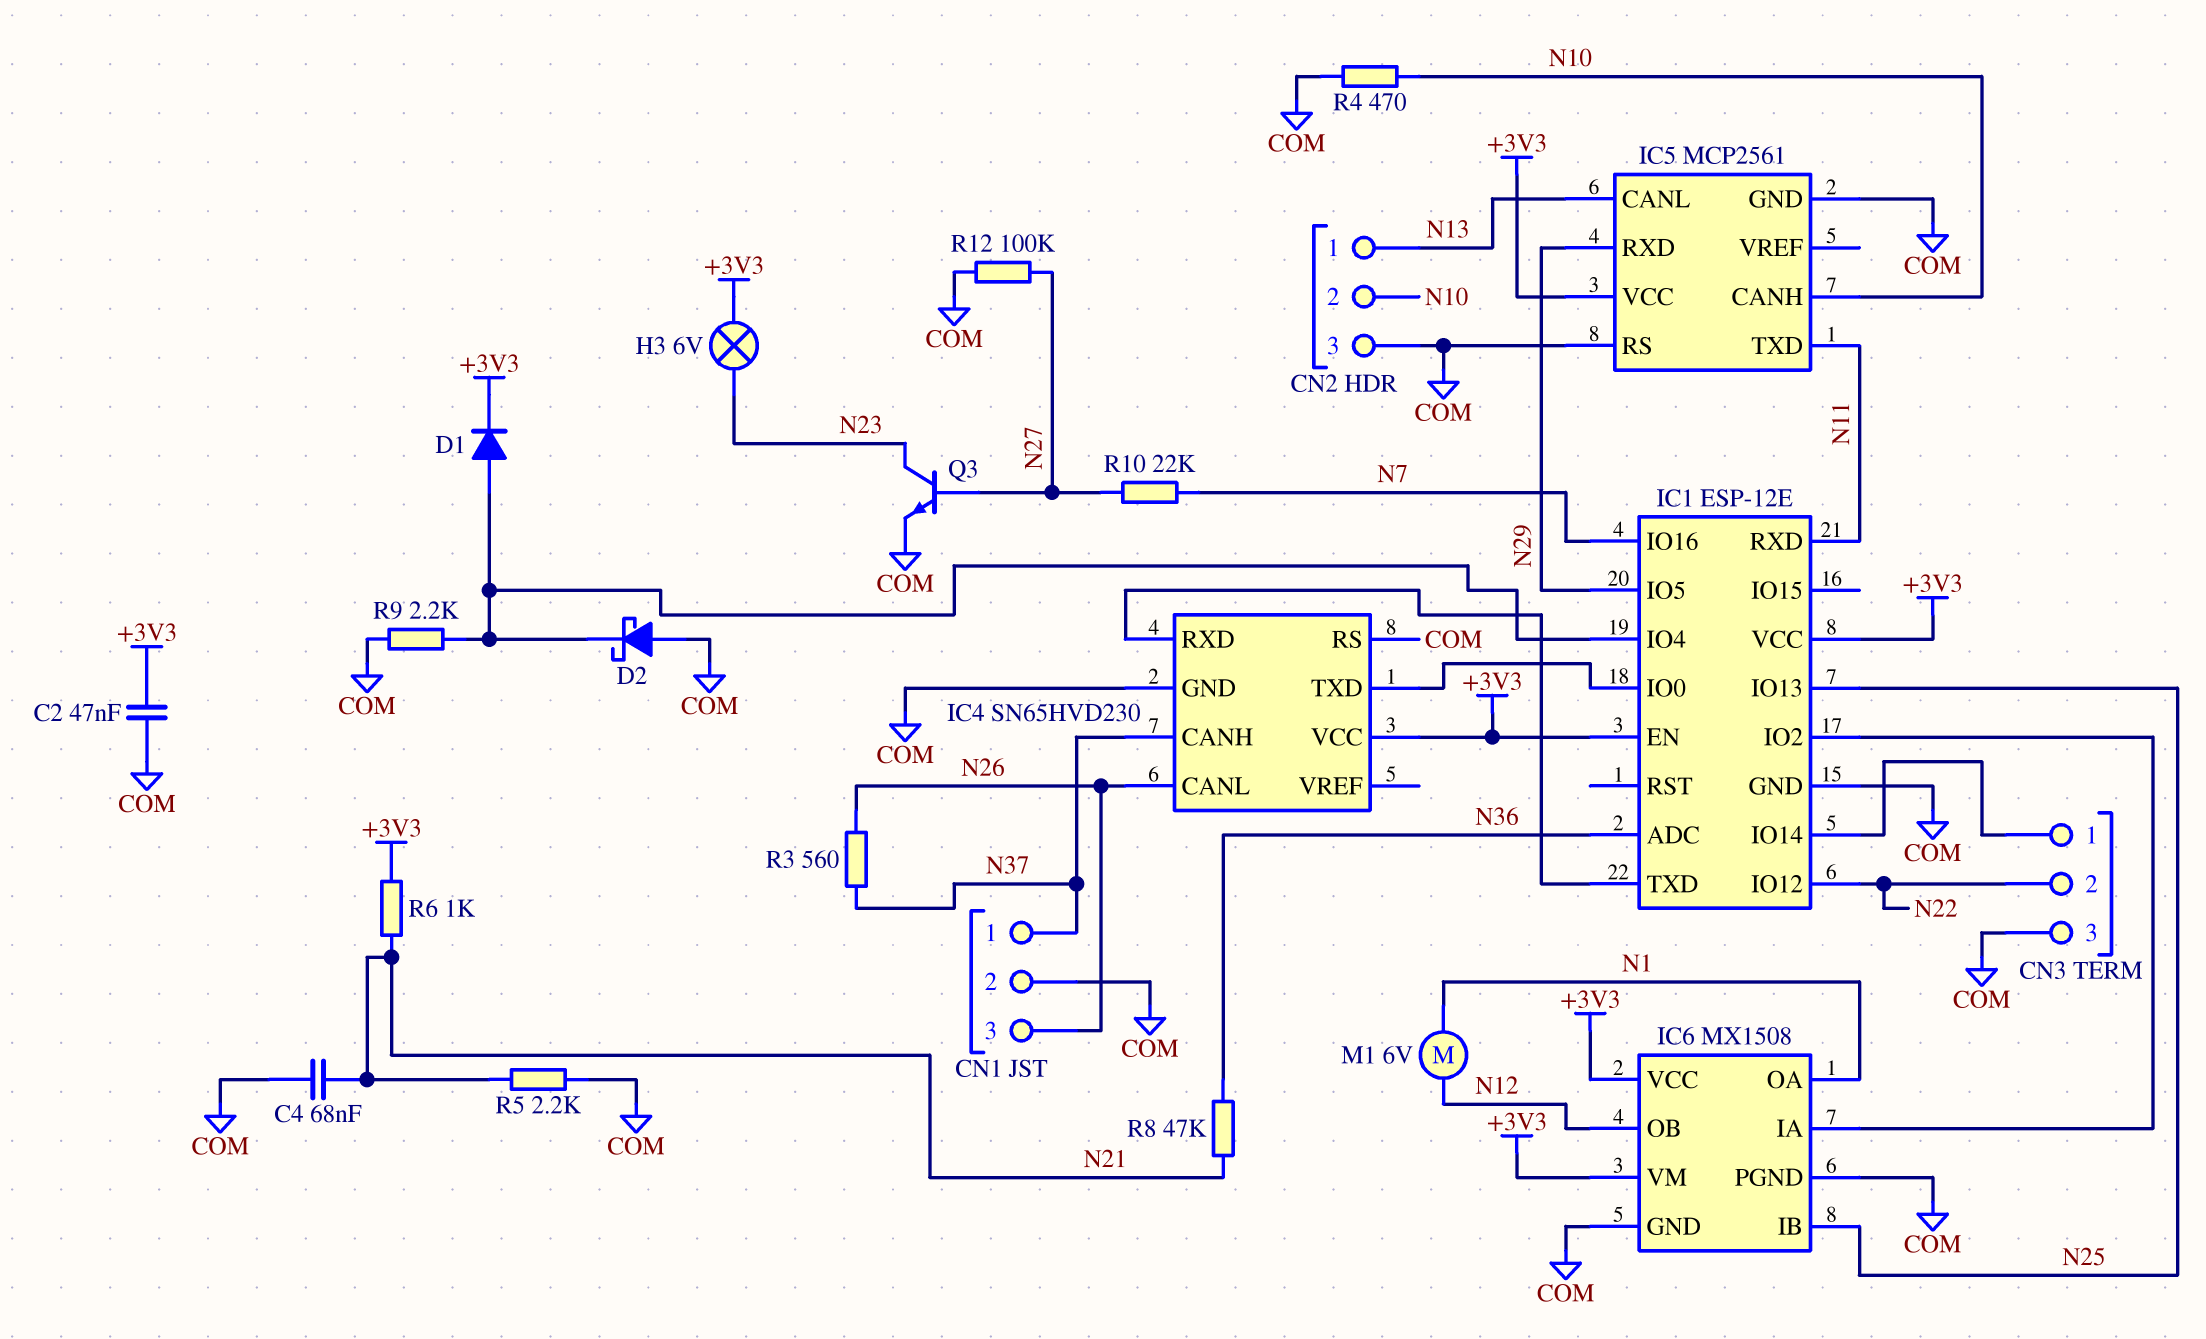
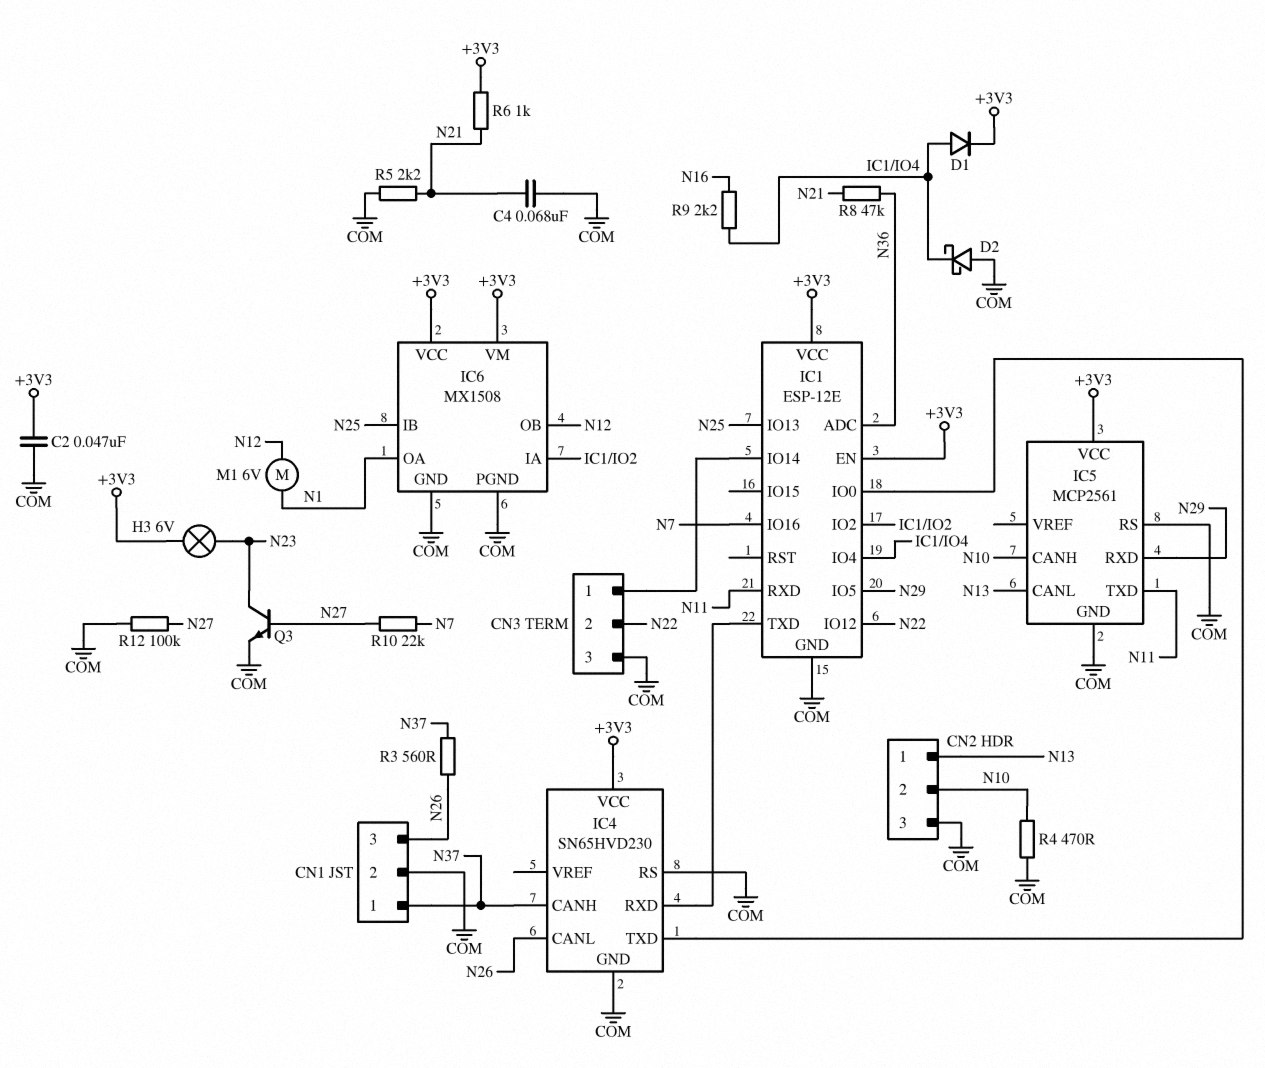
R9: 2.2k (COM, IC1/IO4) -> 2.2k (IC1/IO4, N16)

